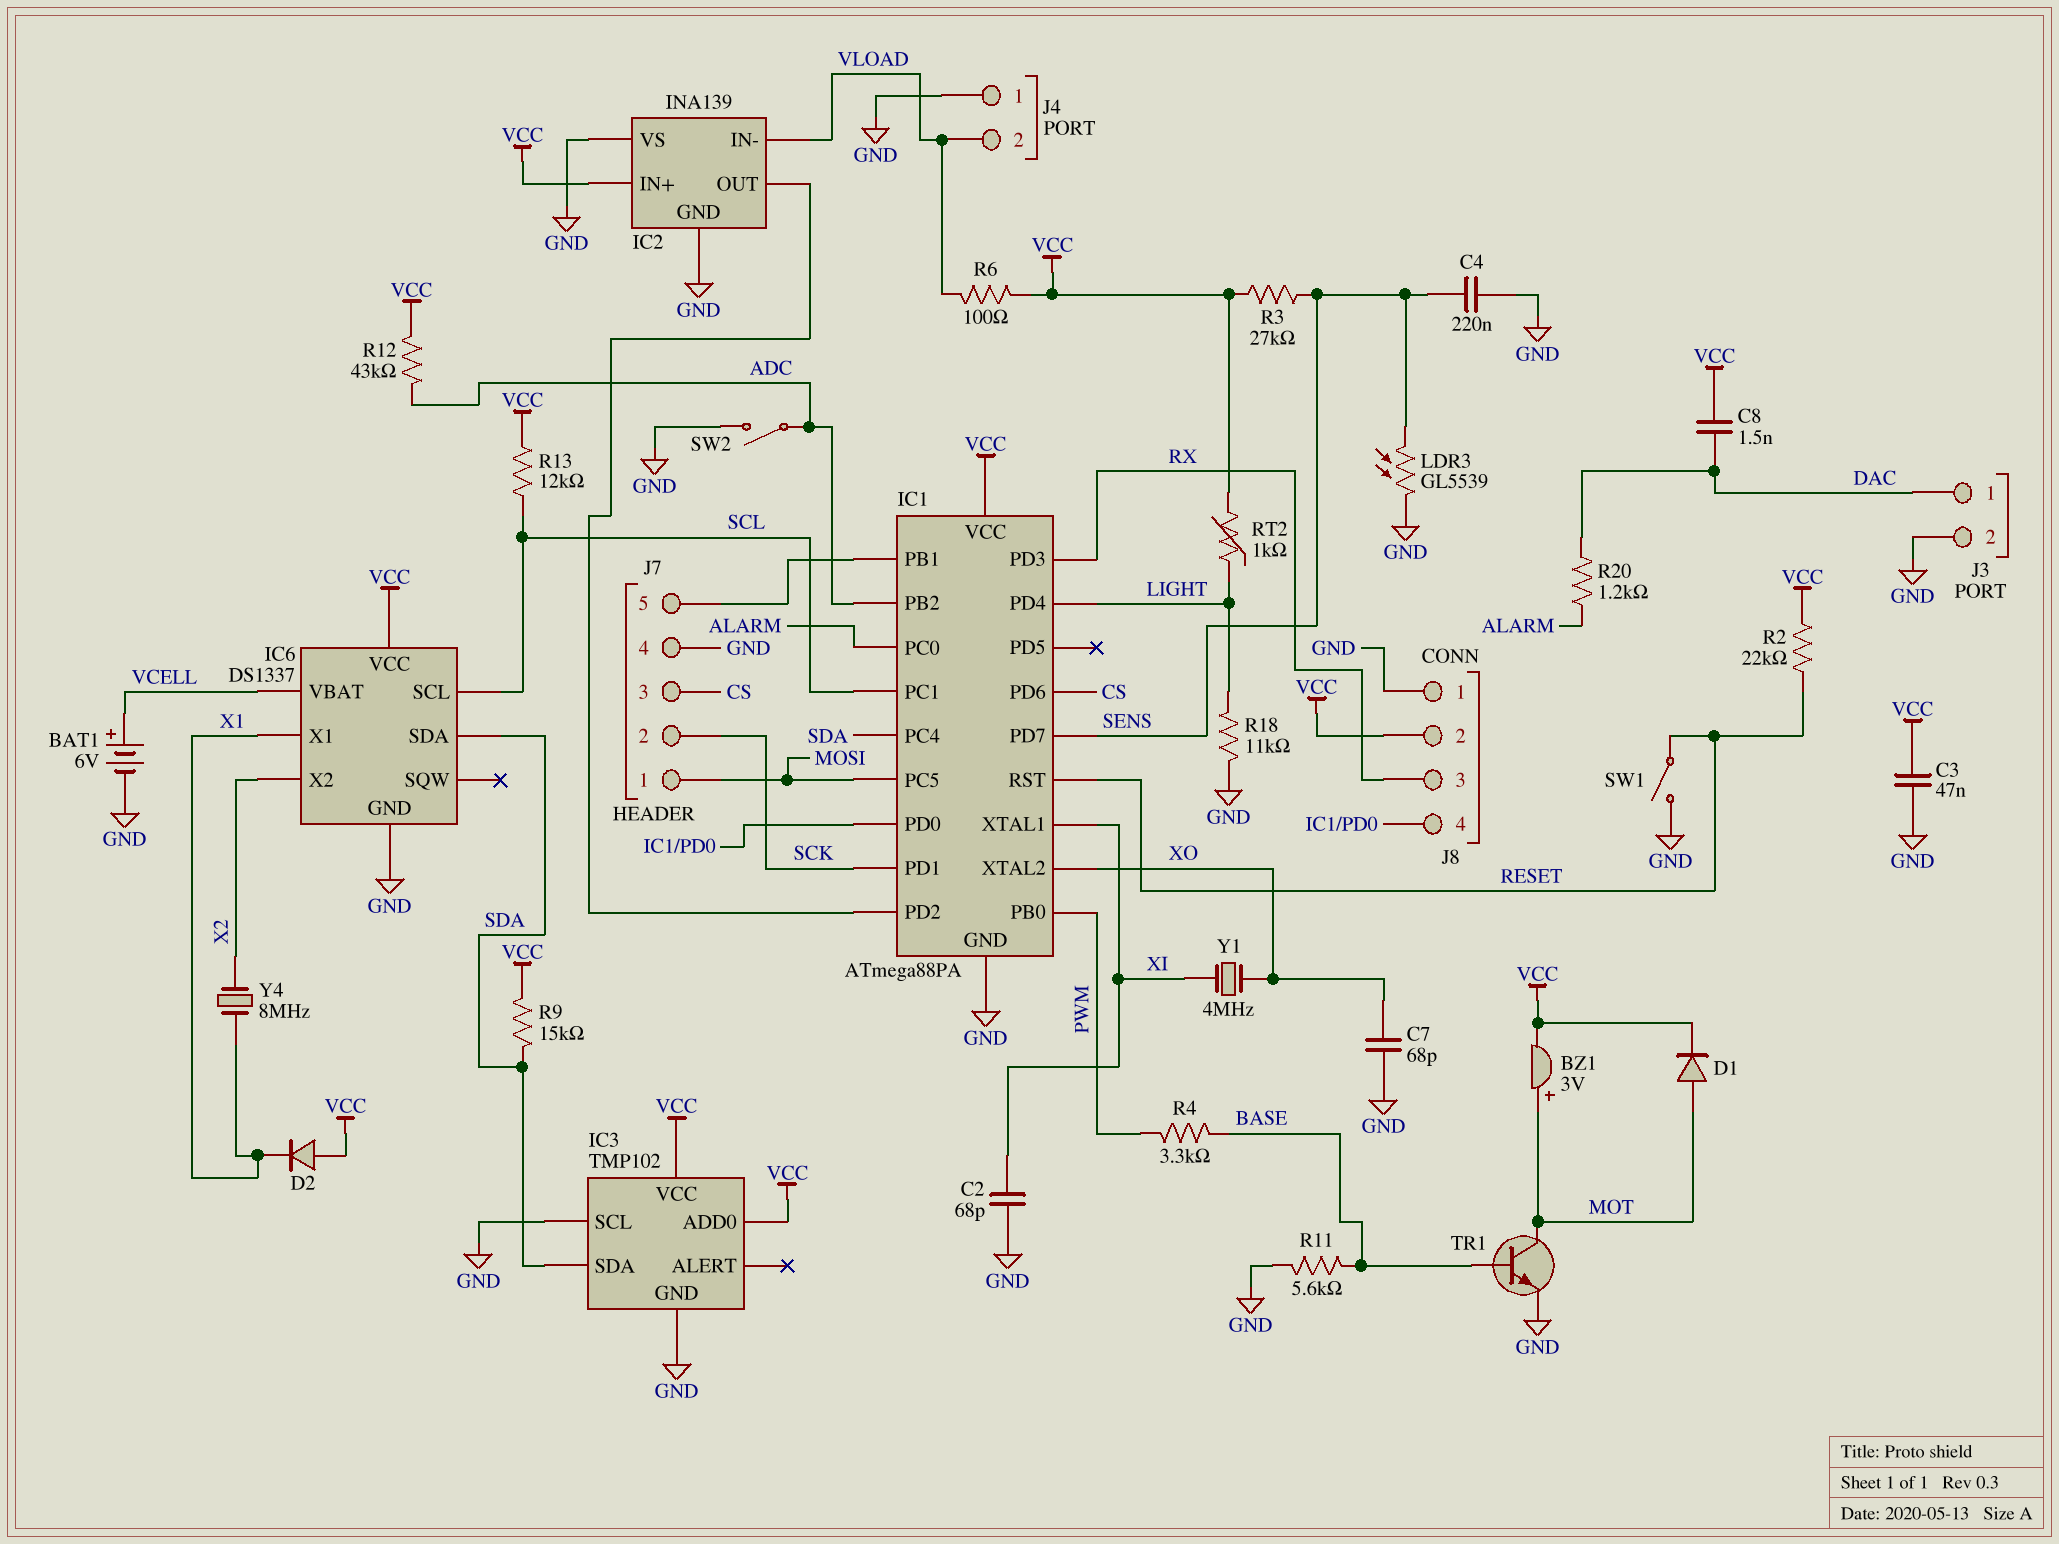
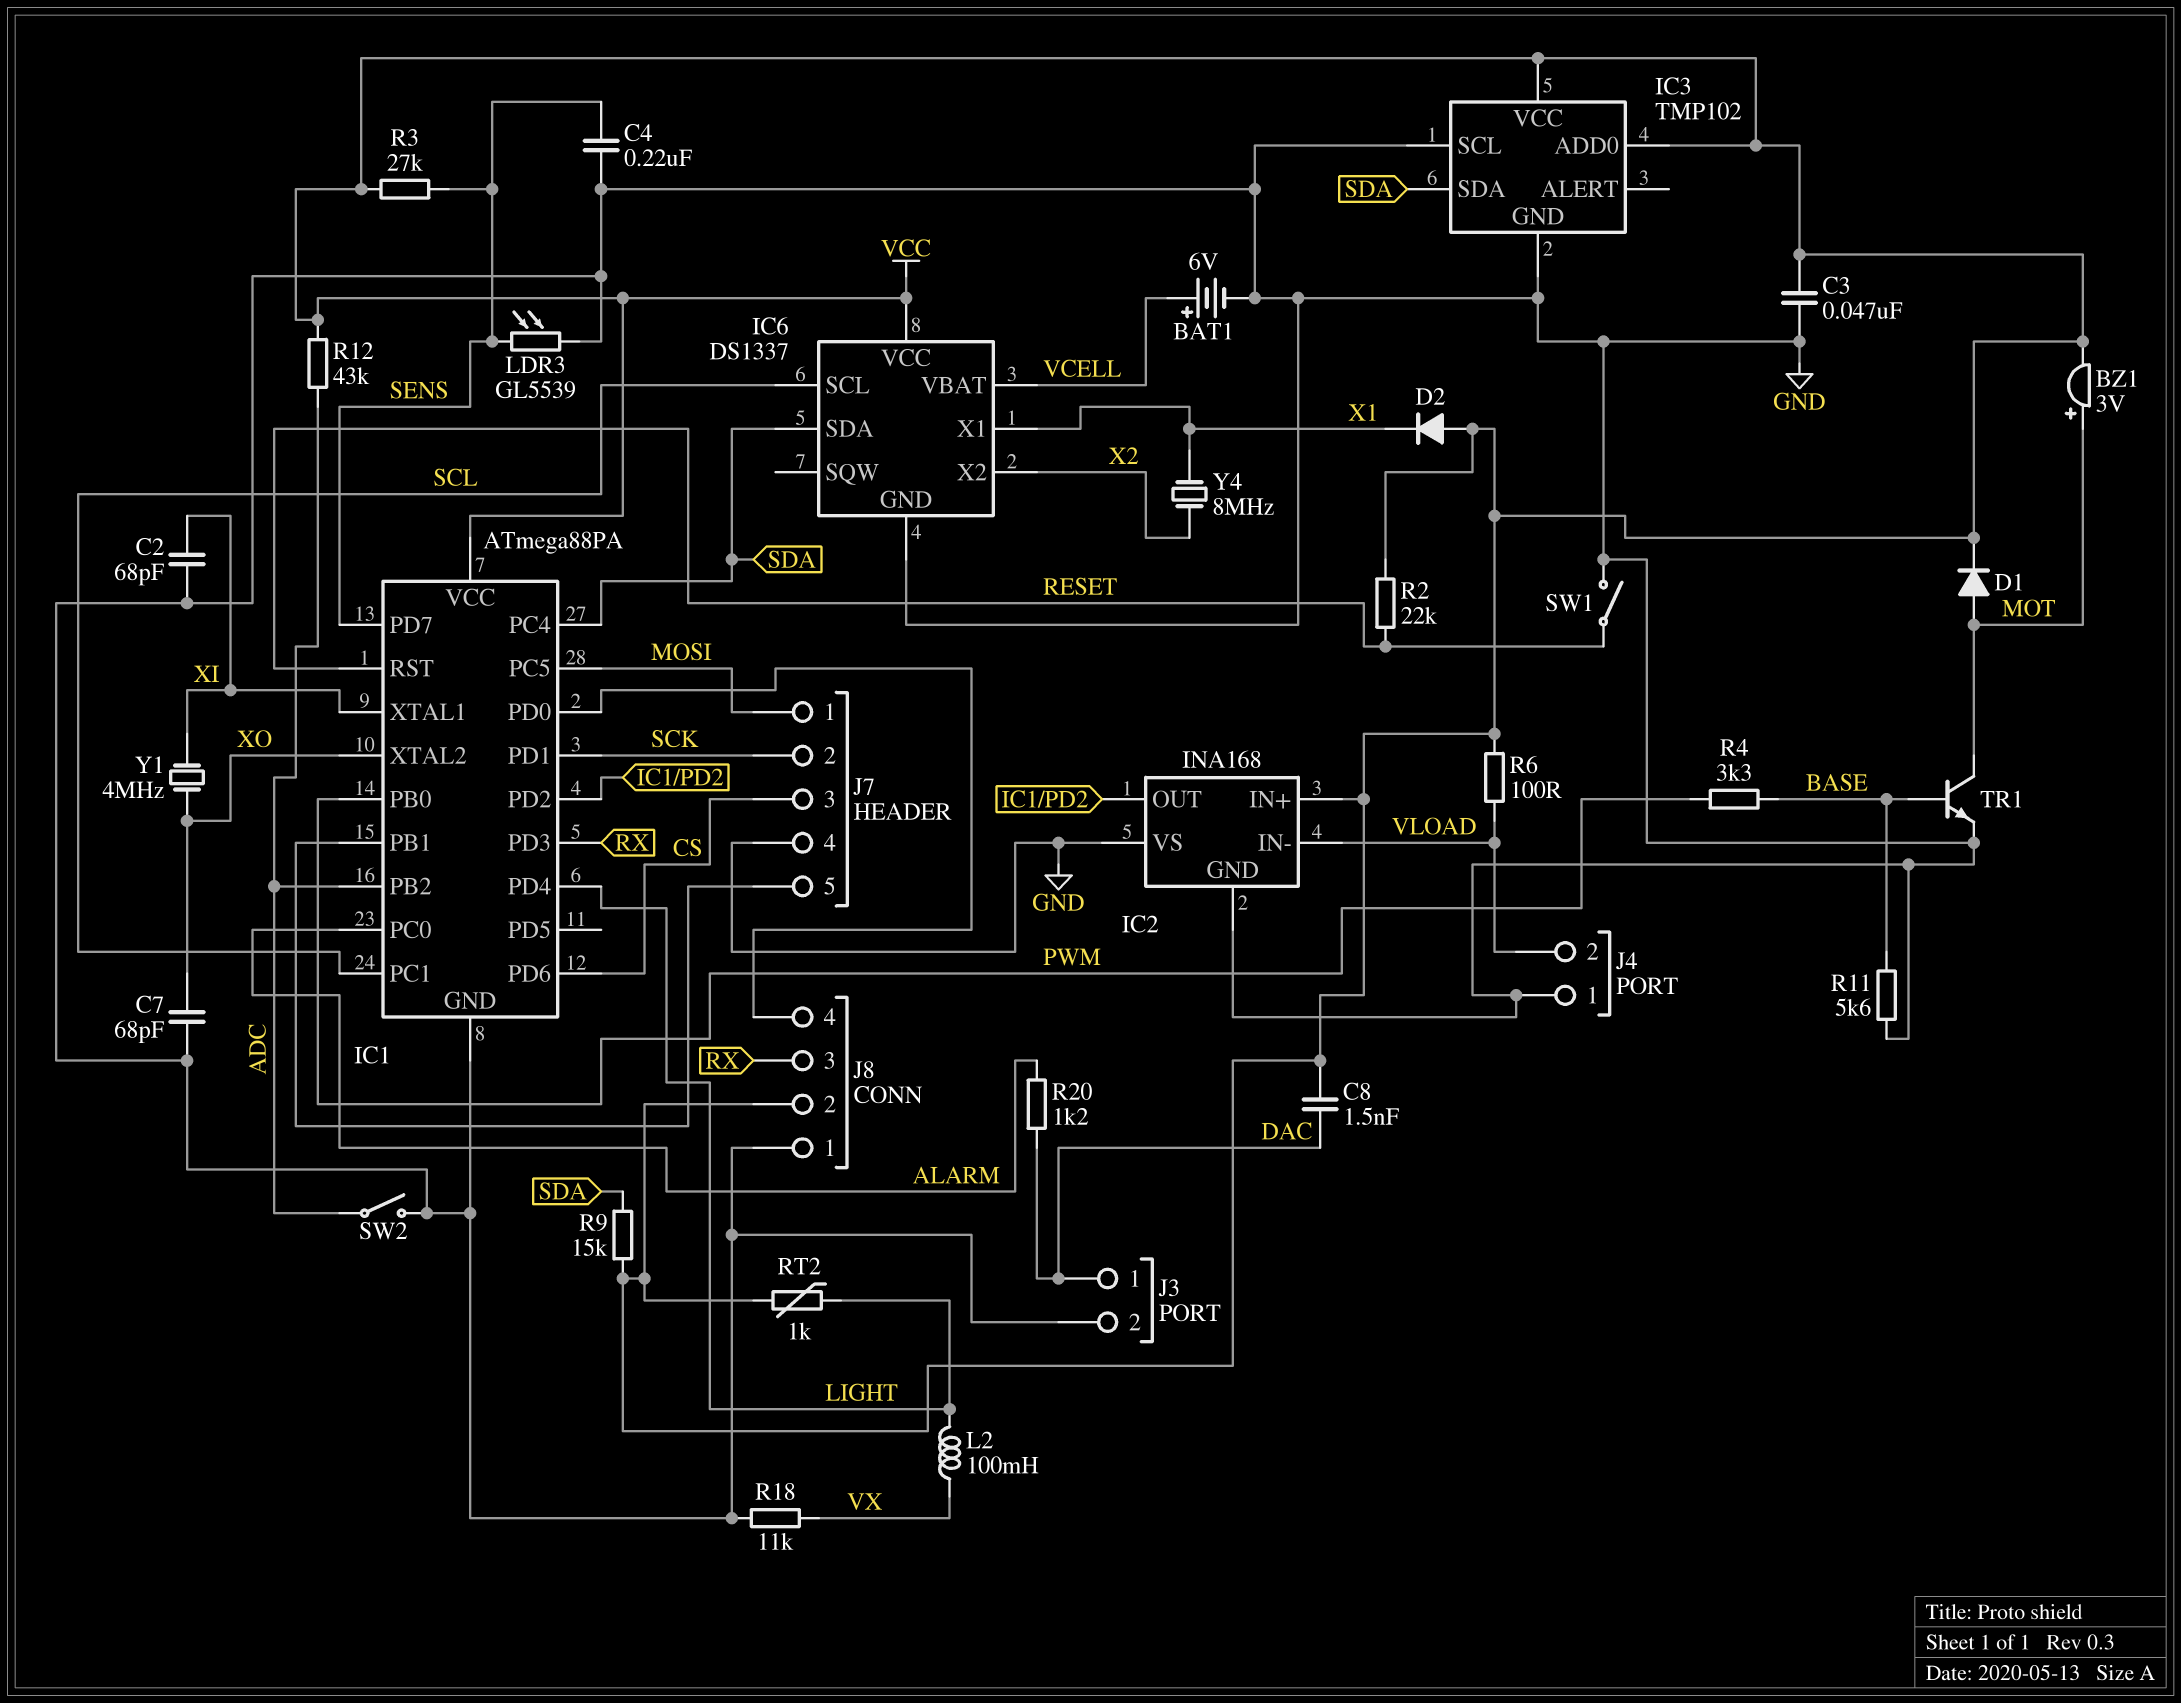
IC2: INA139 -> INA168
L2: none -> 100mH (LIGHT, VX)
R13: 12k (SCL, VCC) -> none
R18: 11k (GND, LIGHT) -> 11k (GND, VX)

